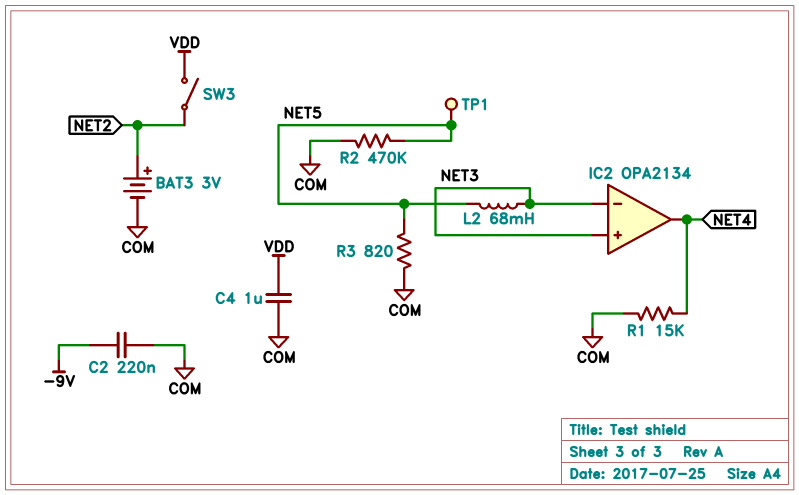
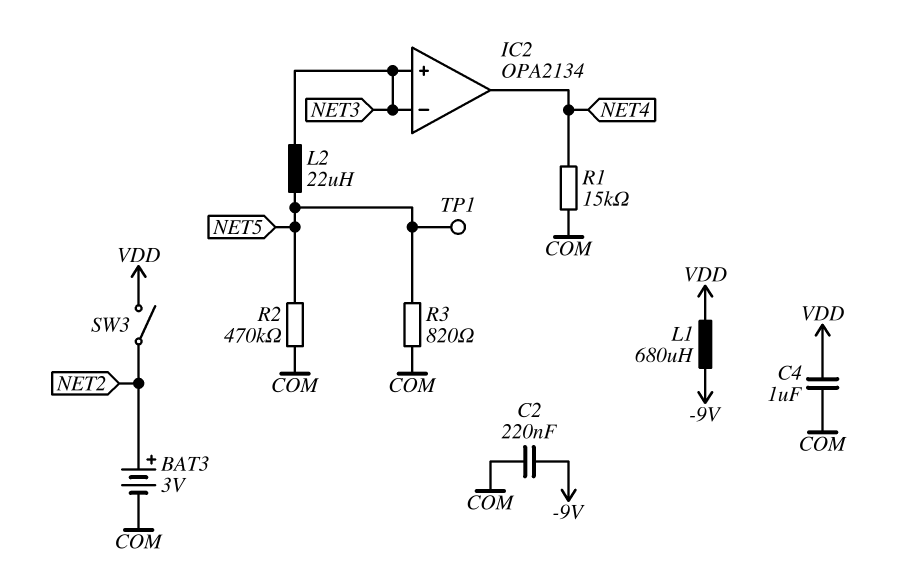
L1: none -> 680uH (-9V, VDD)
L2: 68mH (NET3, NET5) -> 22uH (NET3, NET5)

